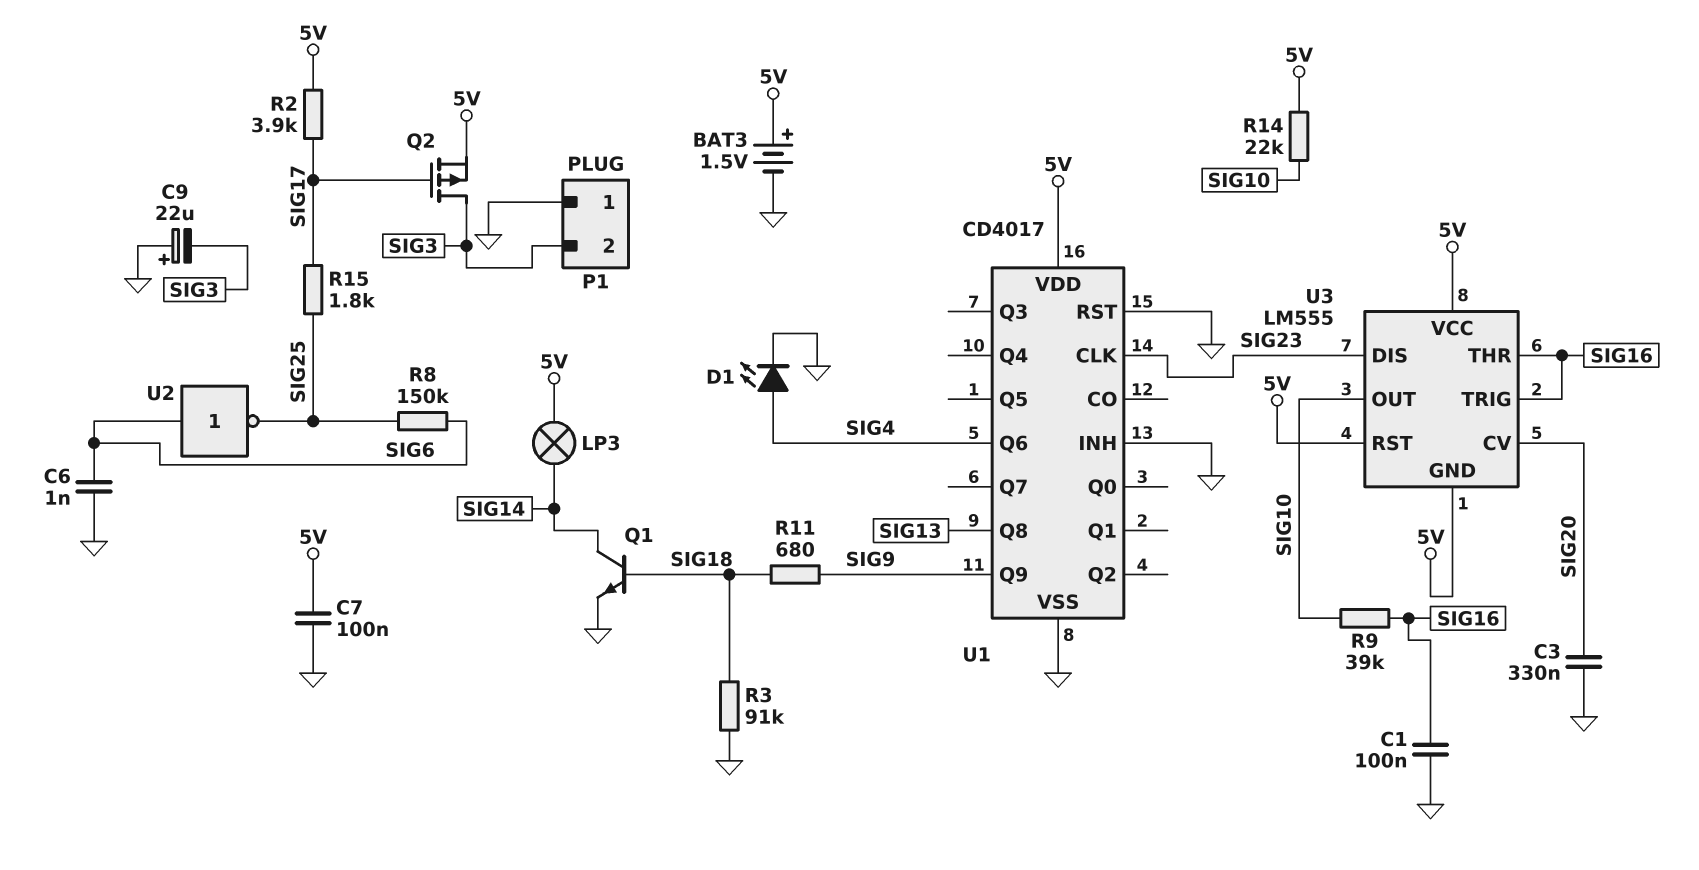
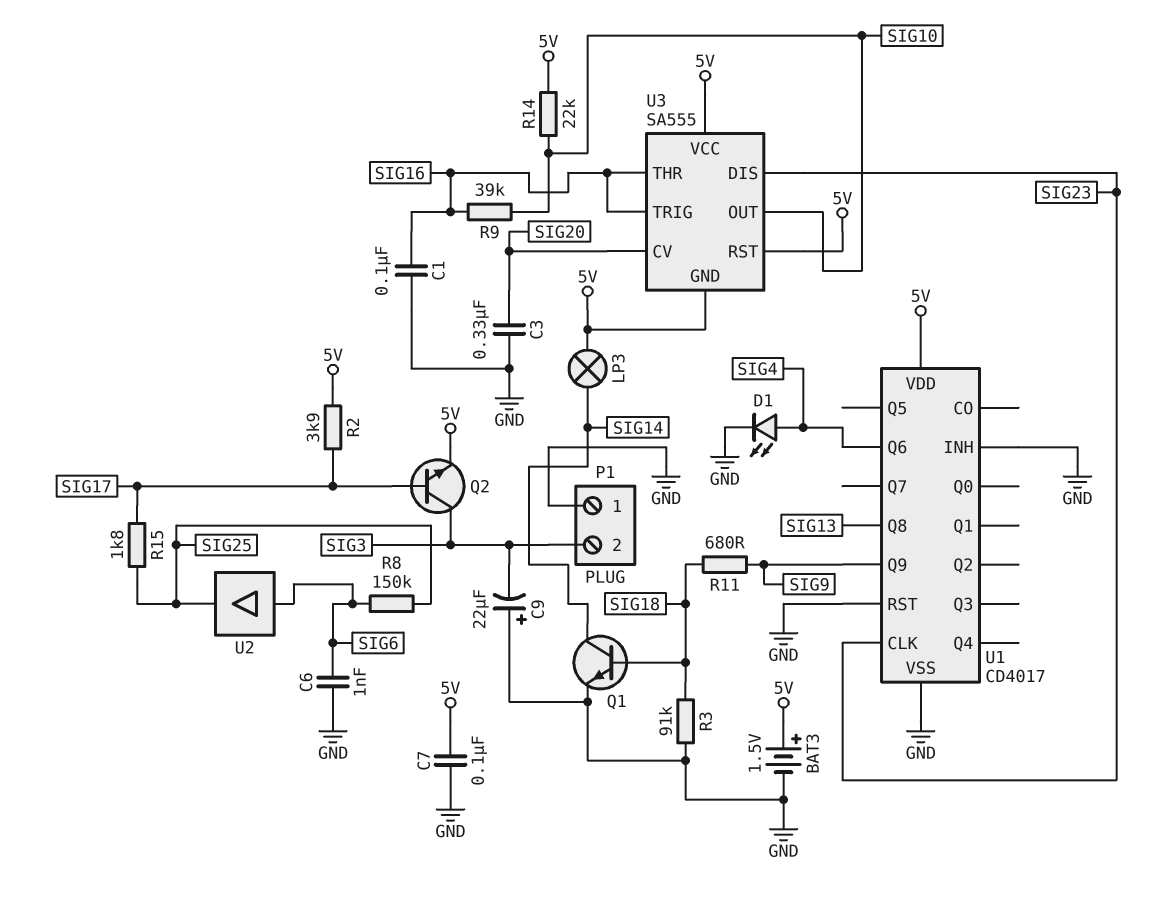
Q2: PMOS (G SIG17, D SIG3, S 5V) -> NPN (B SIG17, C SIG3, E 5V)
U2: NOT (in SIG6, out SIG25) -> buffer (in SIG6, out SIG25)
U3: LM555 -> SA555

